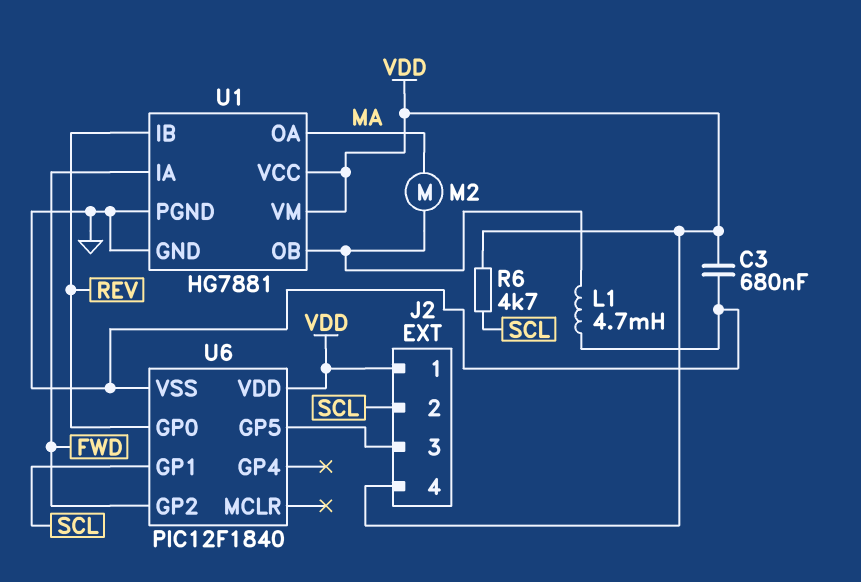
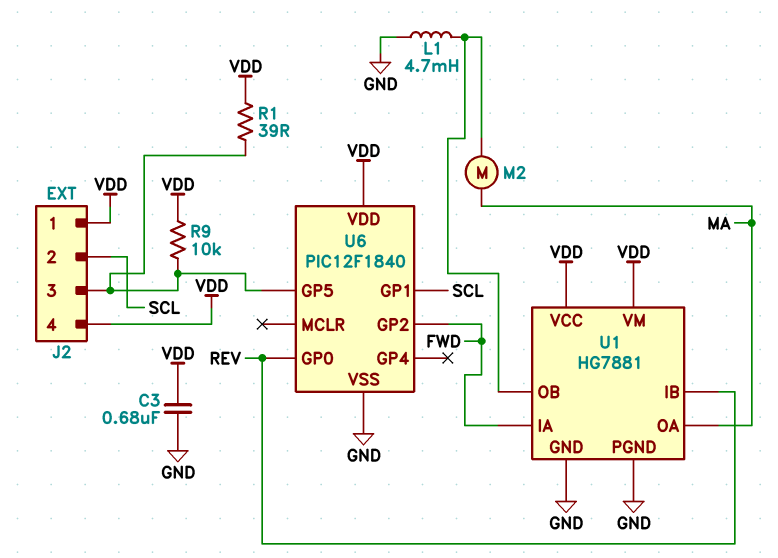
R1: none -> 39 (J2/3, VDD)
R6: 4.7k (SCL, VDD) -> none
R9: none -> 10k (J2/3, VDD)

